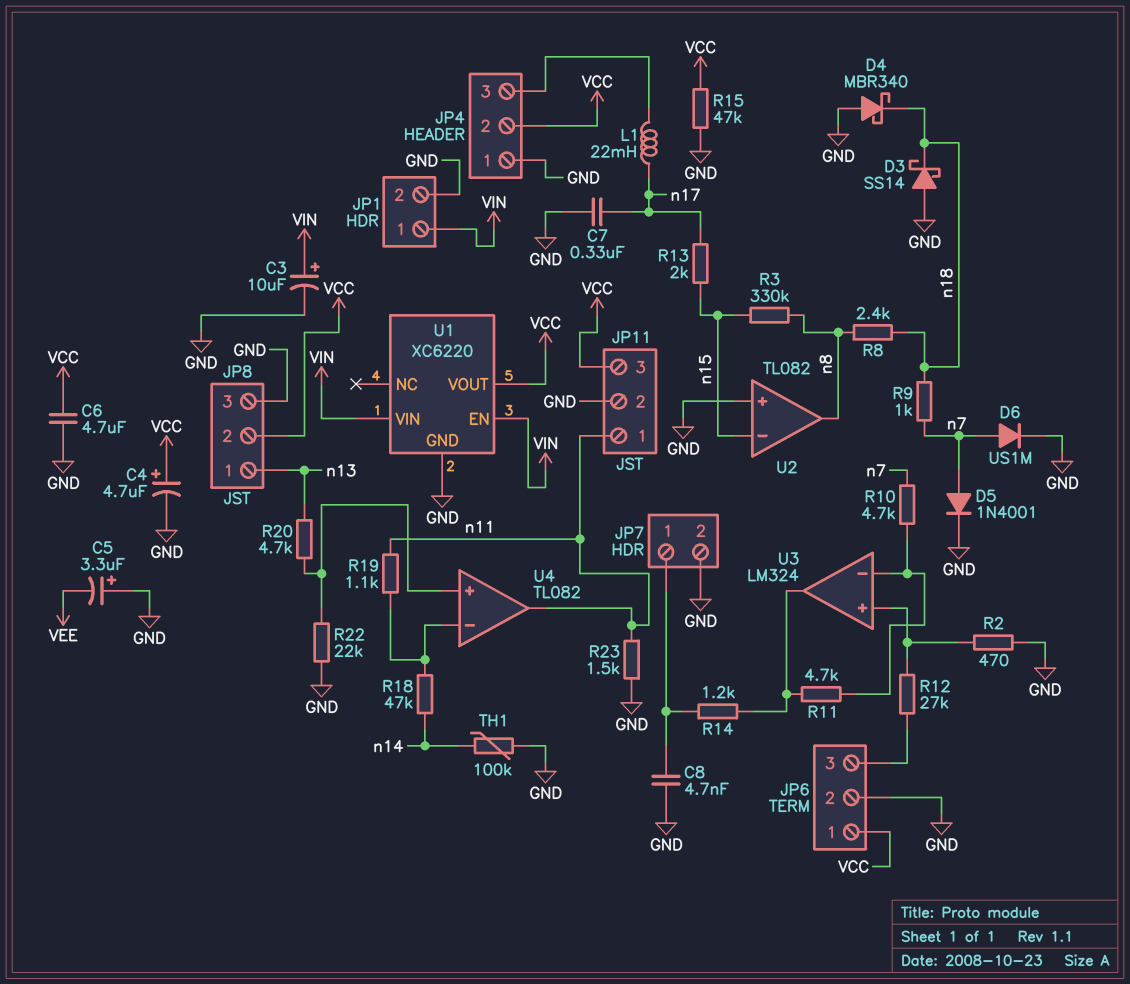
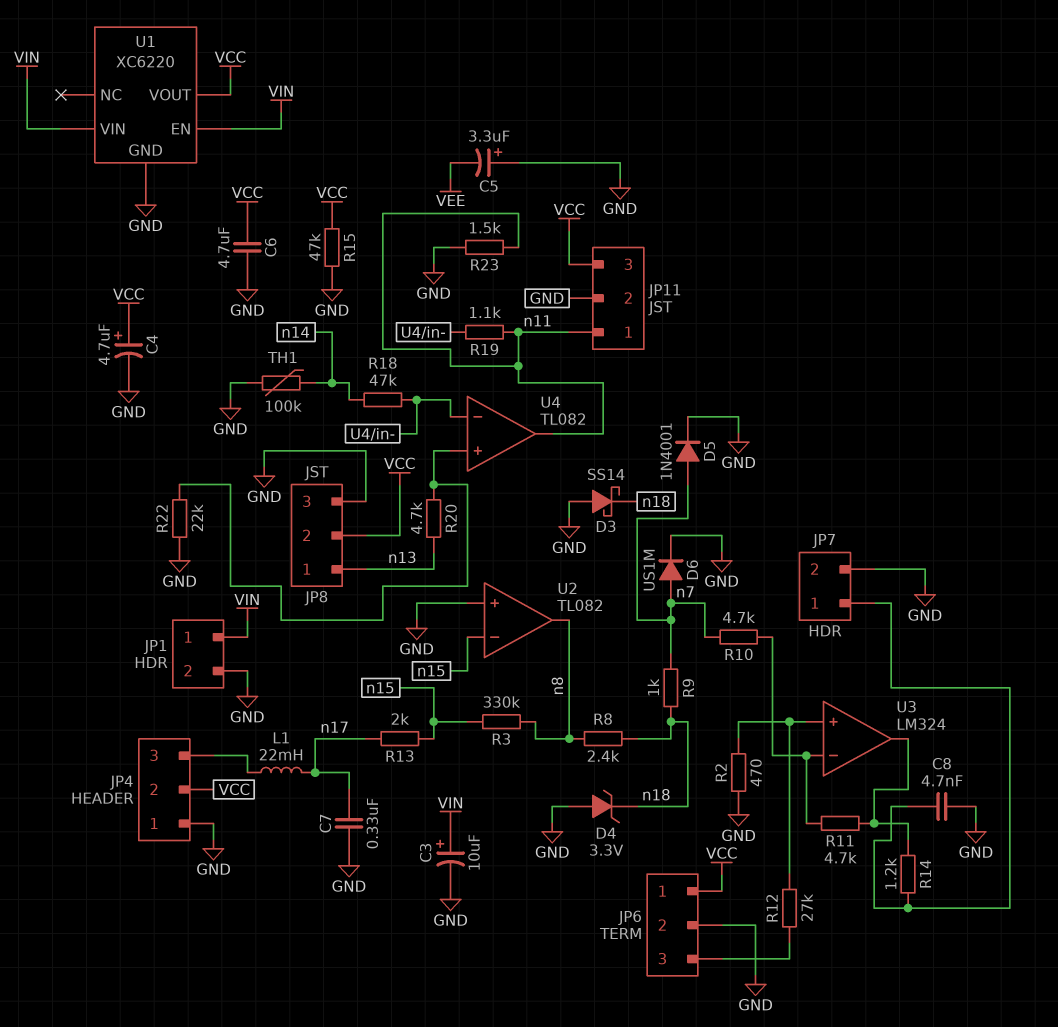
D4: schottky MBR340 (A GND, K n18) -> zener 3.3V (A GND, K n18)

